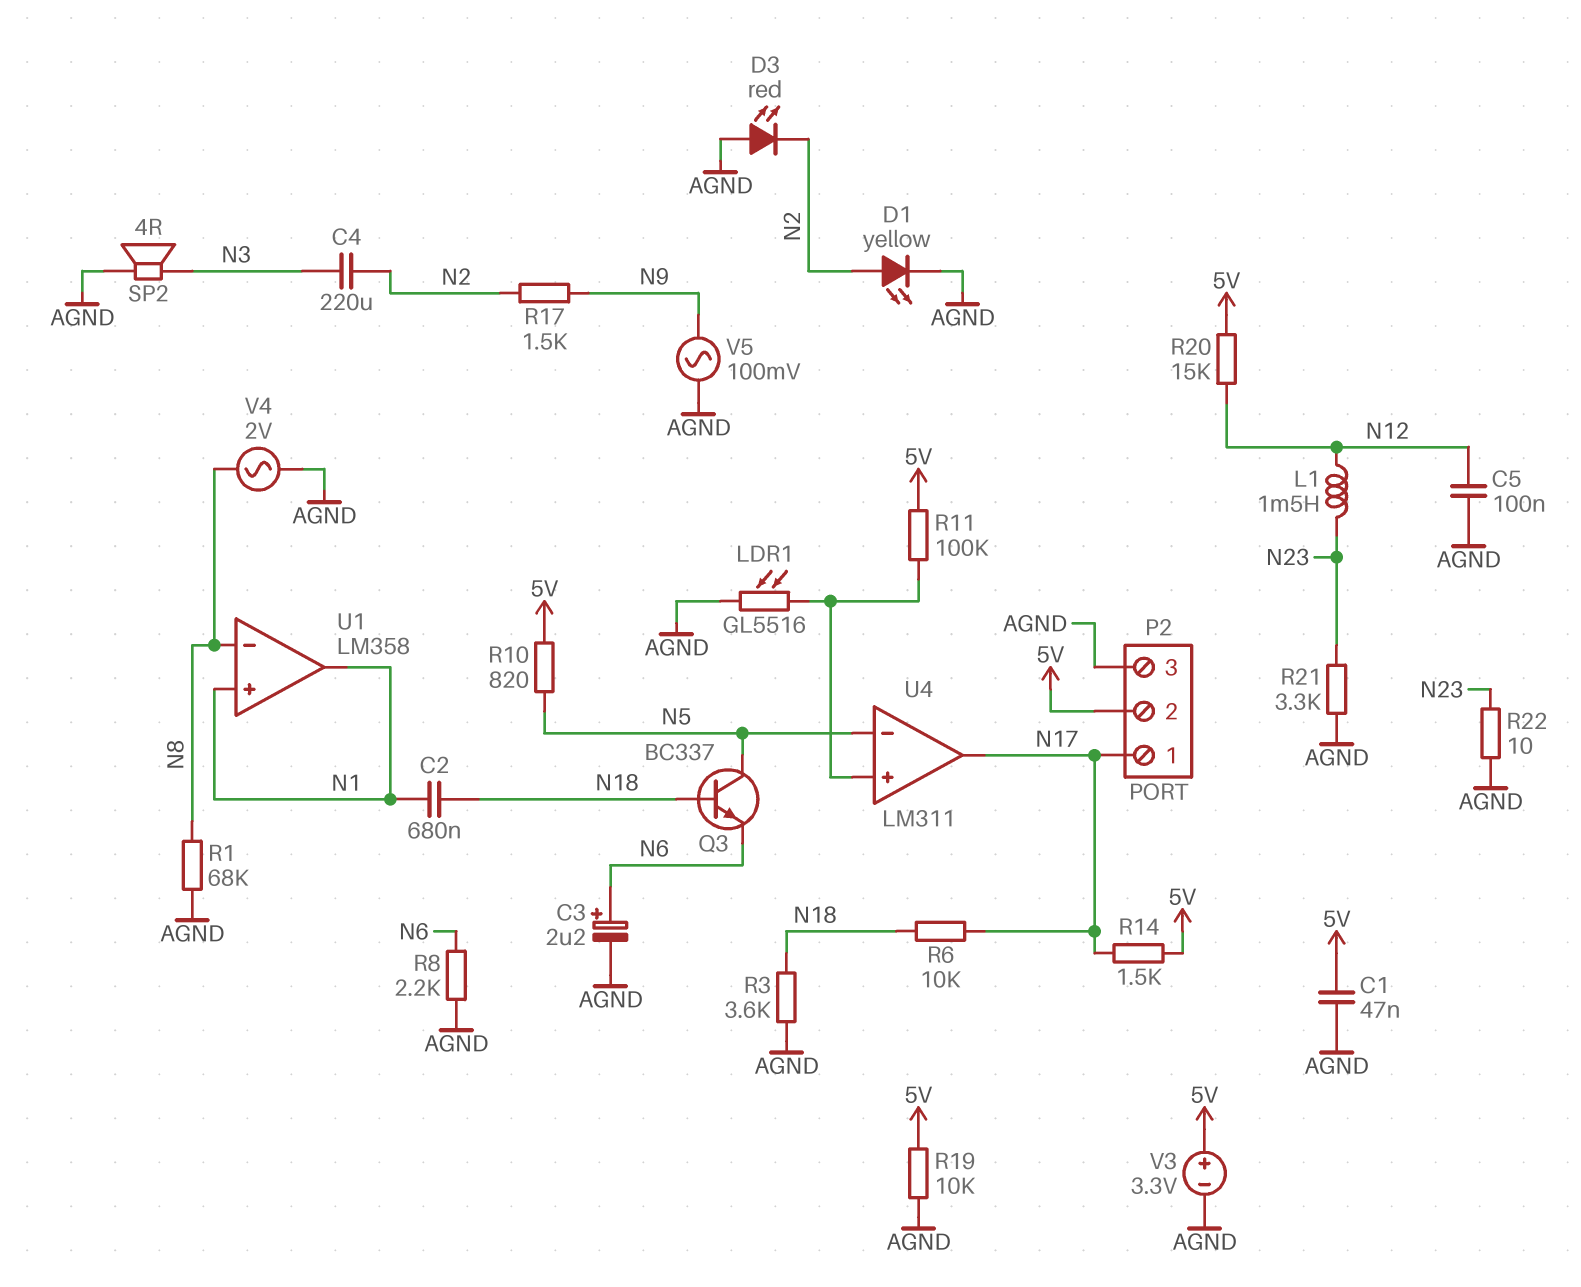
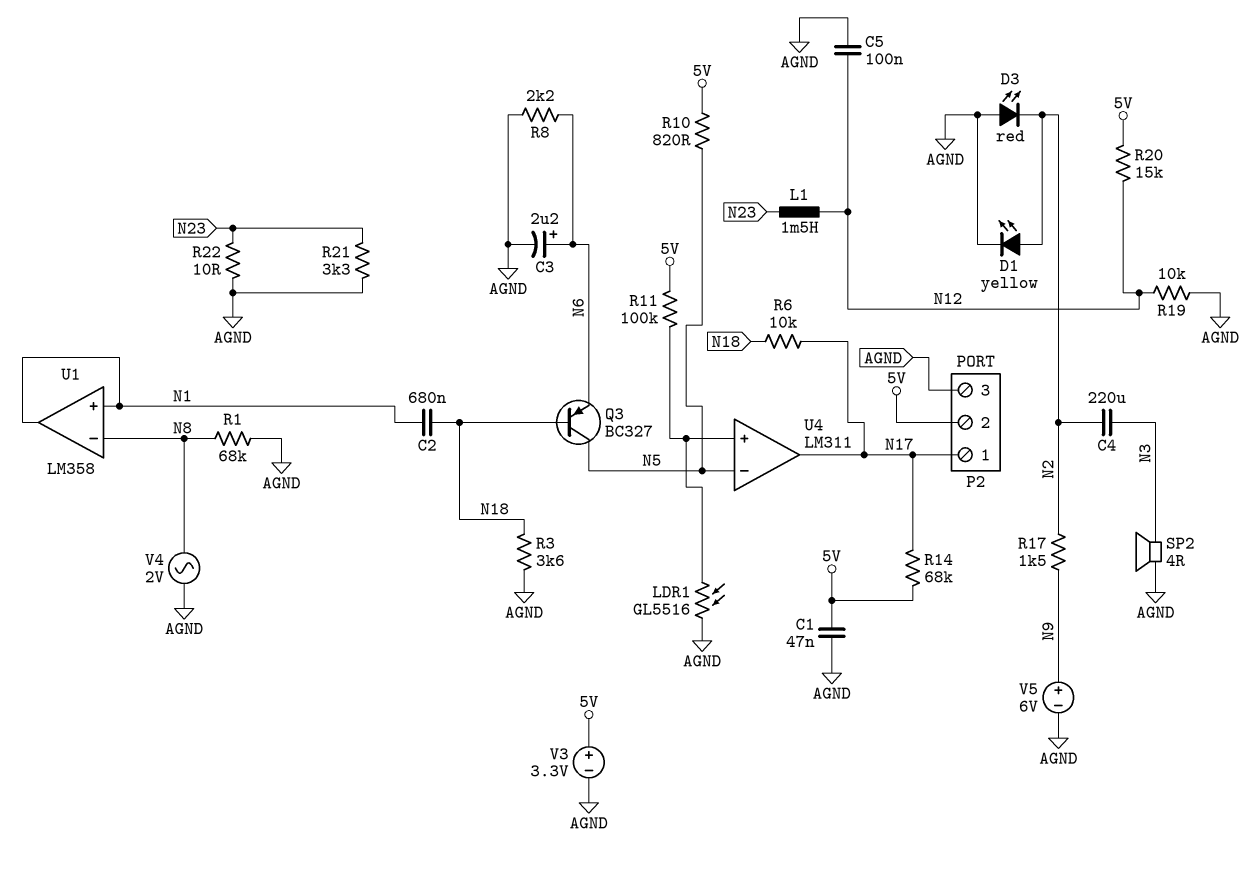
Q3: NPN BC337 (B N18, C N5, E N6) -> PNP BC327 (B N18, C N5, E N6)
R14: 1.5k (5V, N17) -> 68k (5V, N17)
R19: 10k (5V, AGND) -> 10k (AGND, N12)
V5: AC 100mV (AGND, N9) -> 6V (plus N9, minus AGND)

